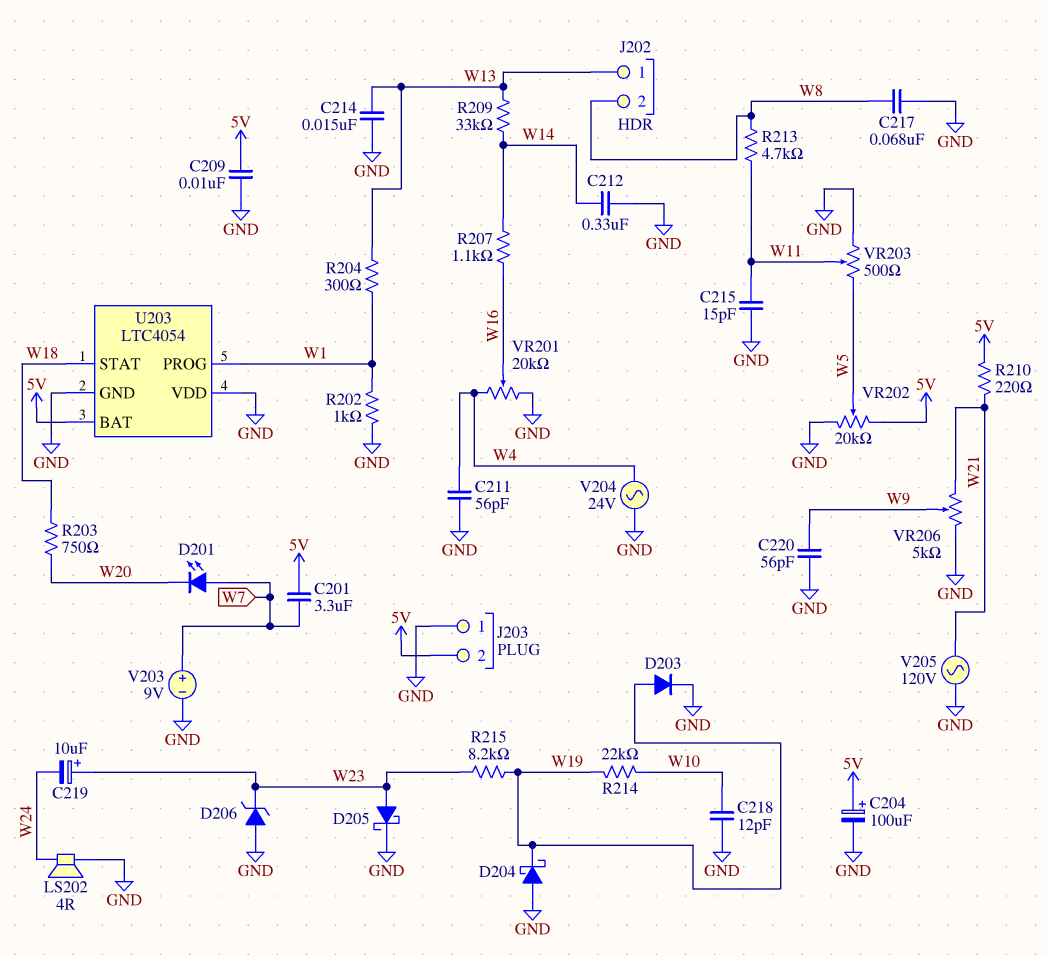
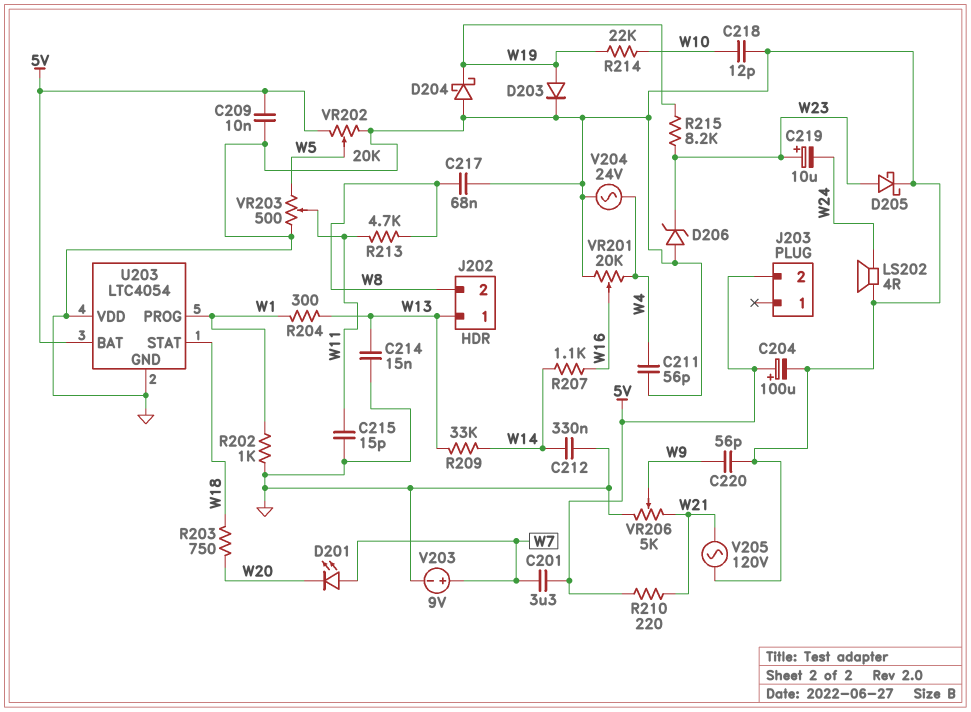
J203 pin 1: GND -> none

